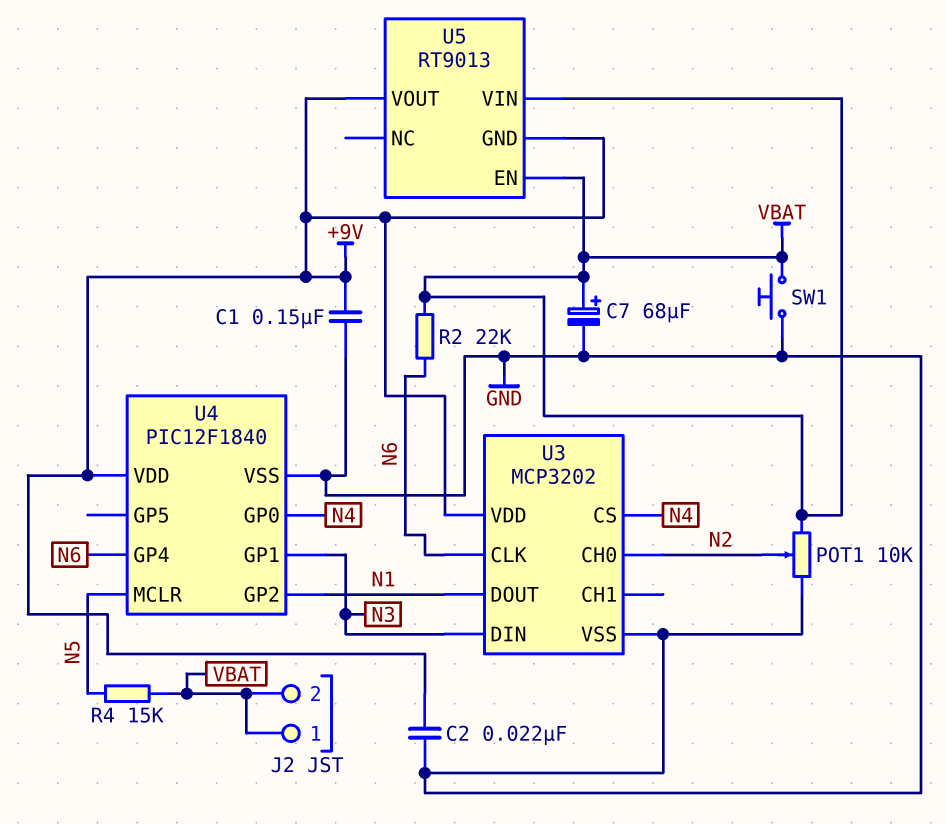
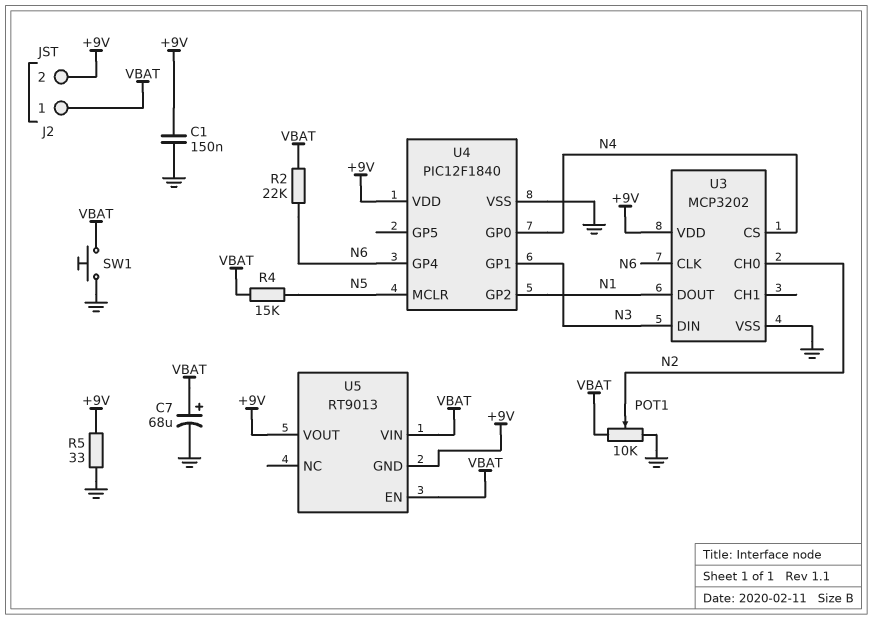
C2: 22nF (+9V, GND) -> none
J2 pin 2: VBAT -> +9V
R5: none -> 33 (+9V, GND)

